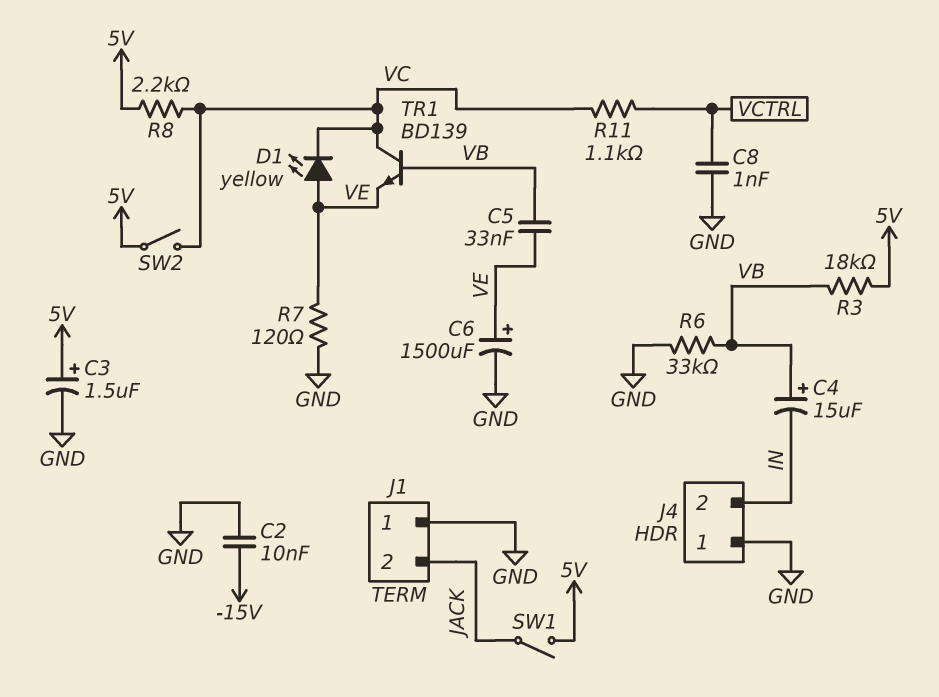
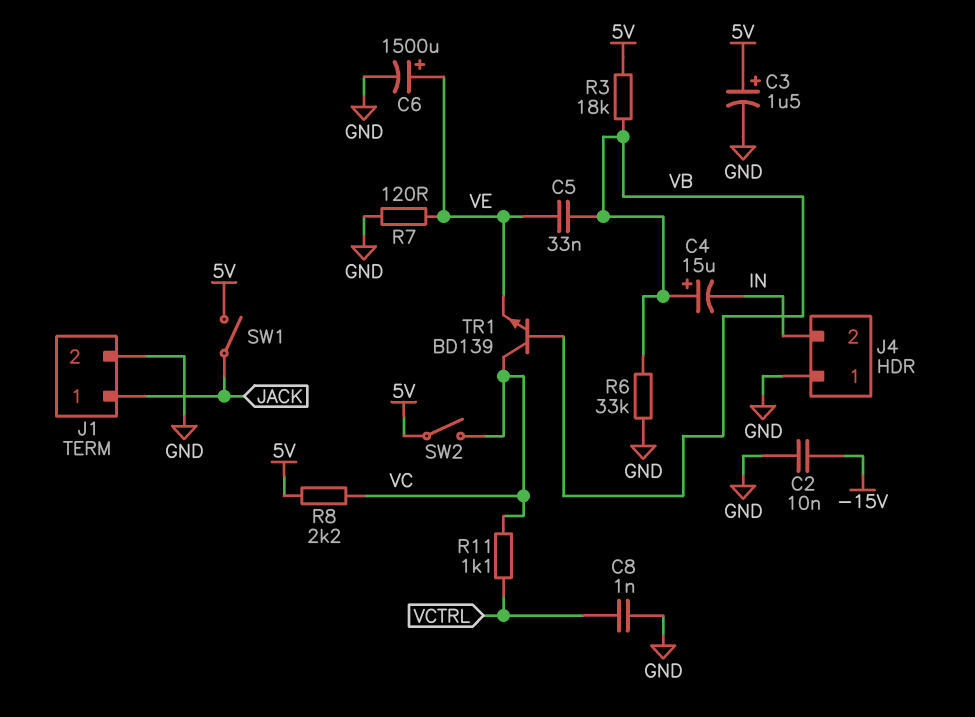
D1: LED yellow (A VE, K VC) -> none
J1 pin 1: GND -> JACK
J1 pin 2: JACK -> GND

